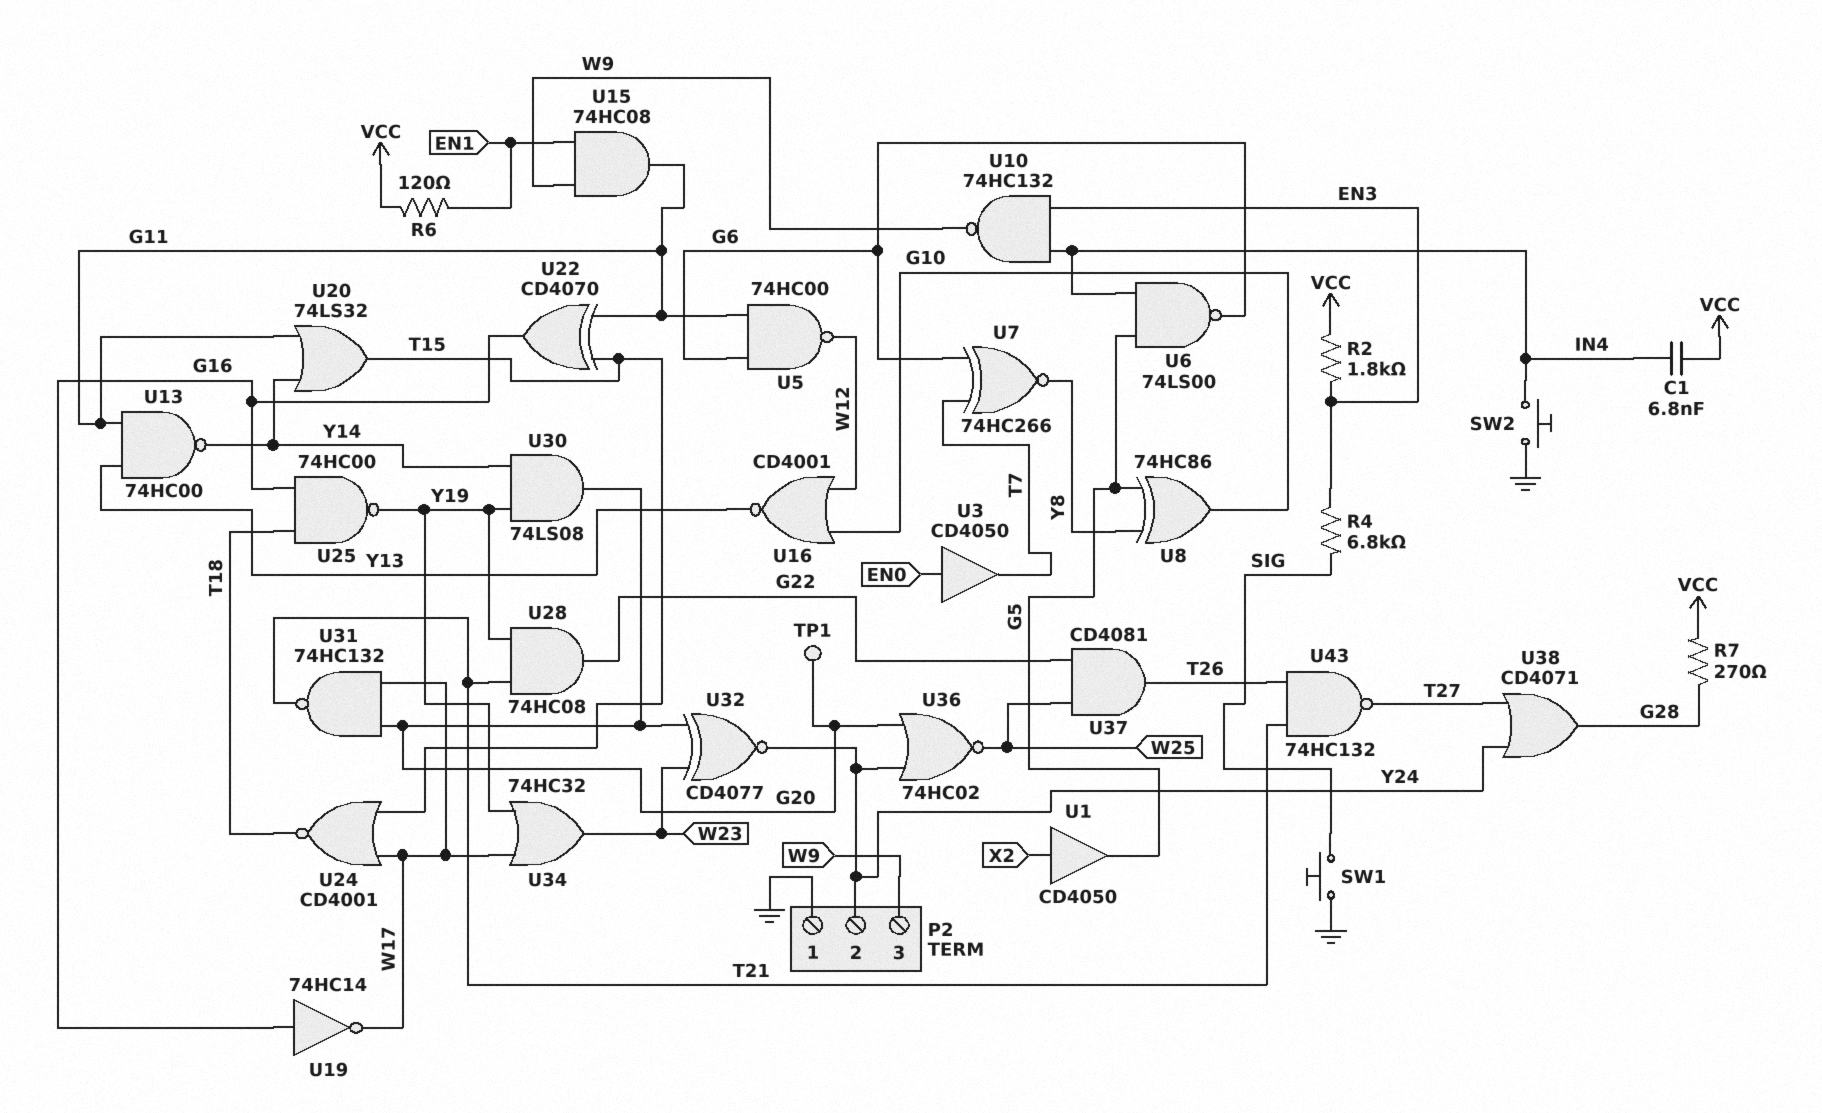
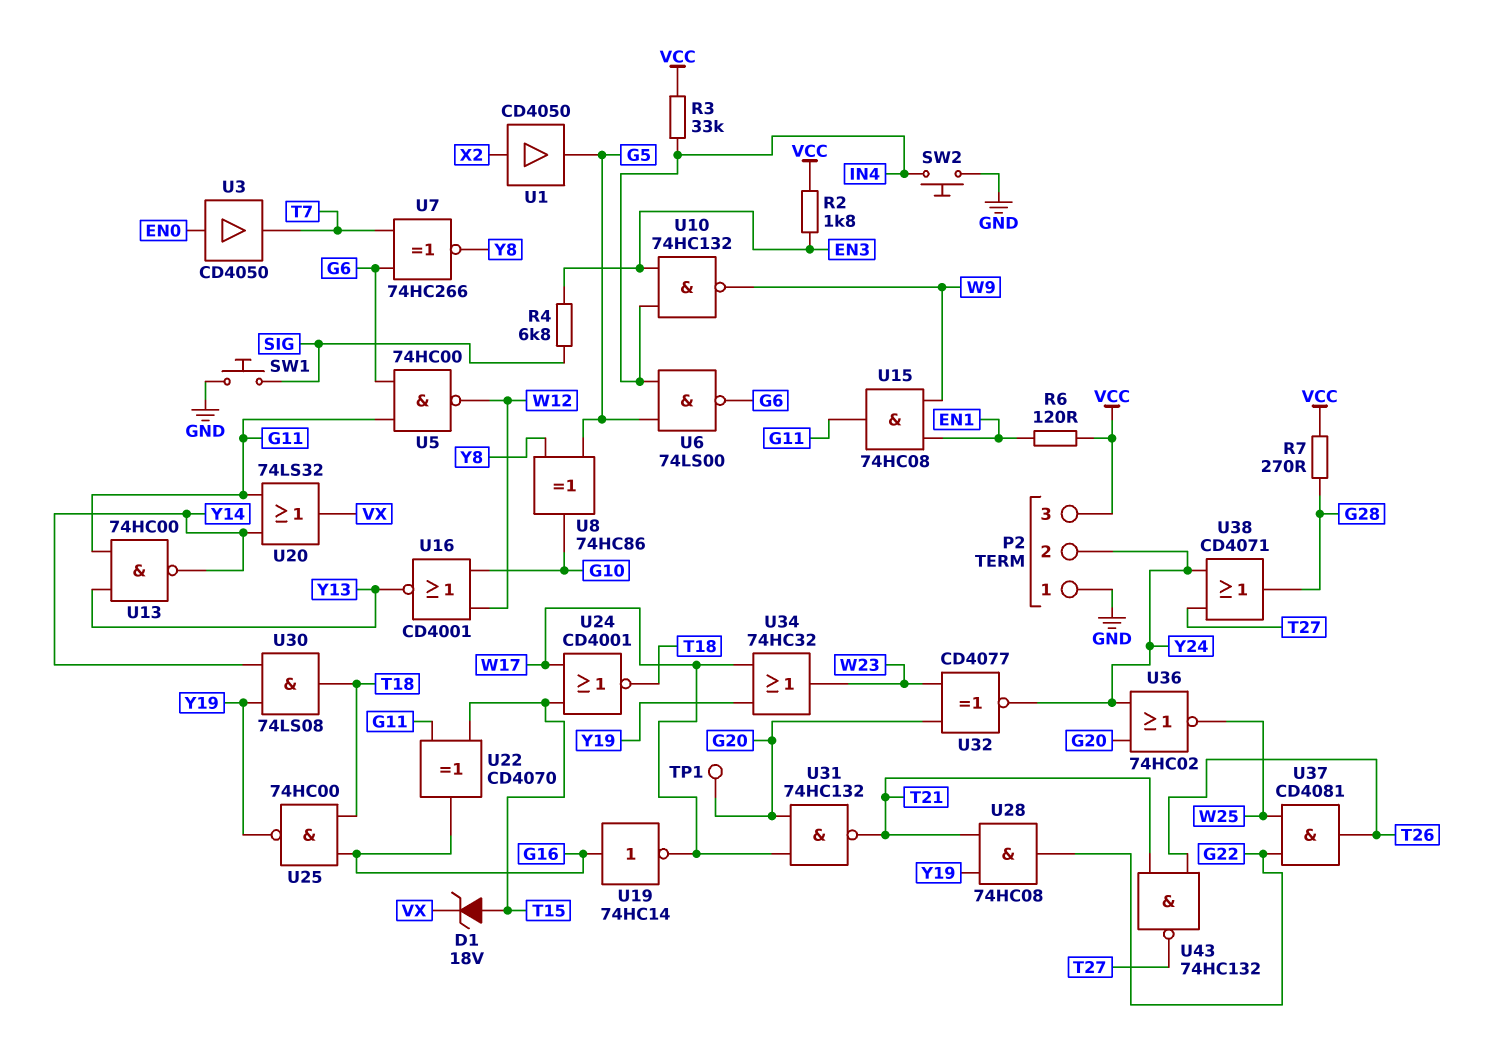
C1: 6.8nF (IN4, VCC) -> none
D1: none -> zener 18V (A T15, K VX)
P2 pin 3: W9 -> VCC
R3: none -> 33k (IN4, VCC)
U20: OR 74LS32 (in G11, in Y14, out T15) -> OR 74LS32 (in G11, in Y14, out VX)
U30: AND 74LS08 (in Y14, in Y19, out G20) -> AND 74LS08 (in Y14, in Y19, out T18)

